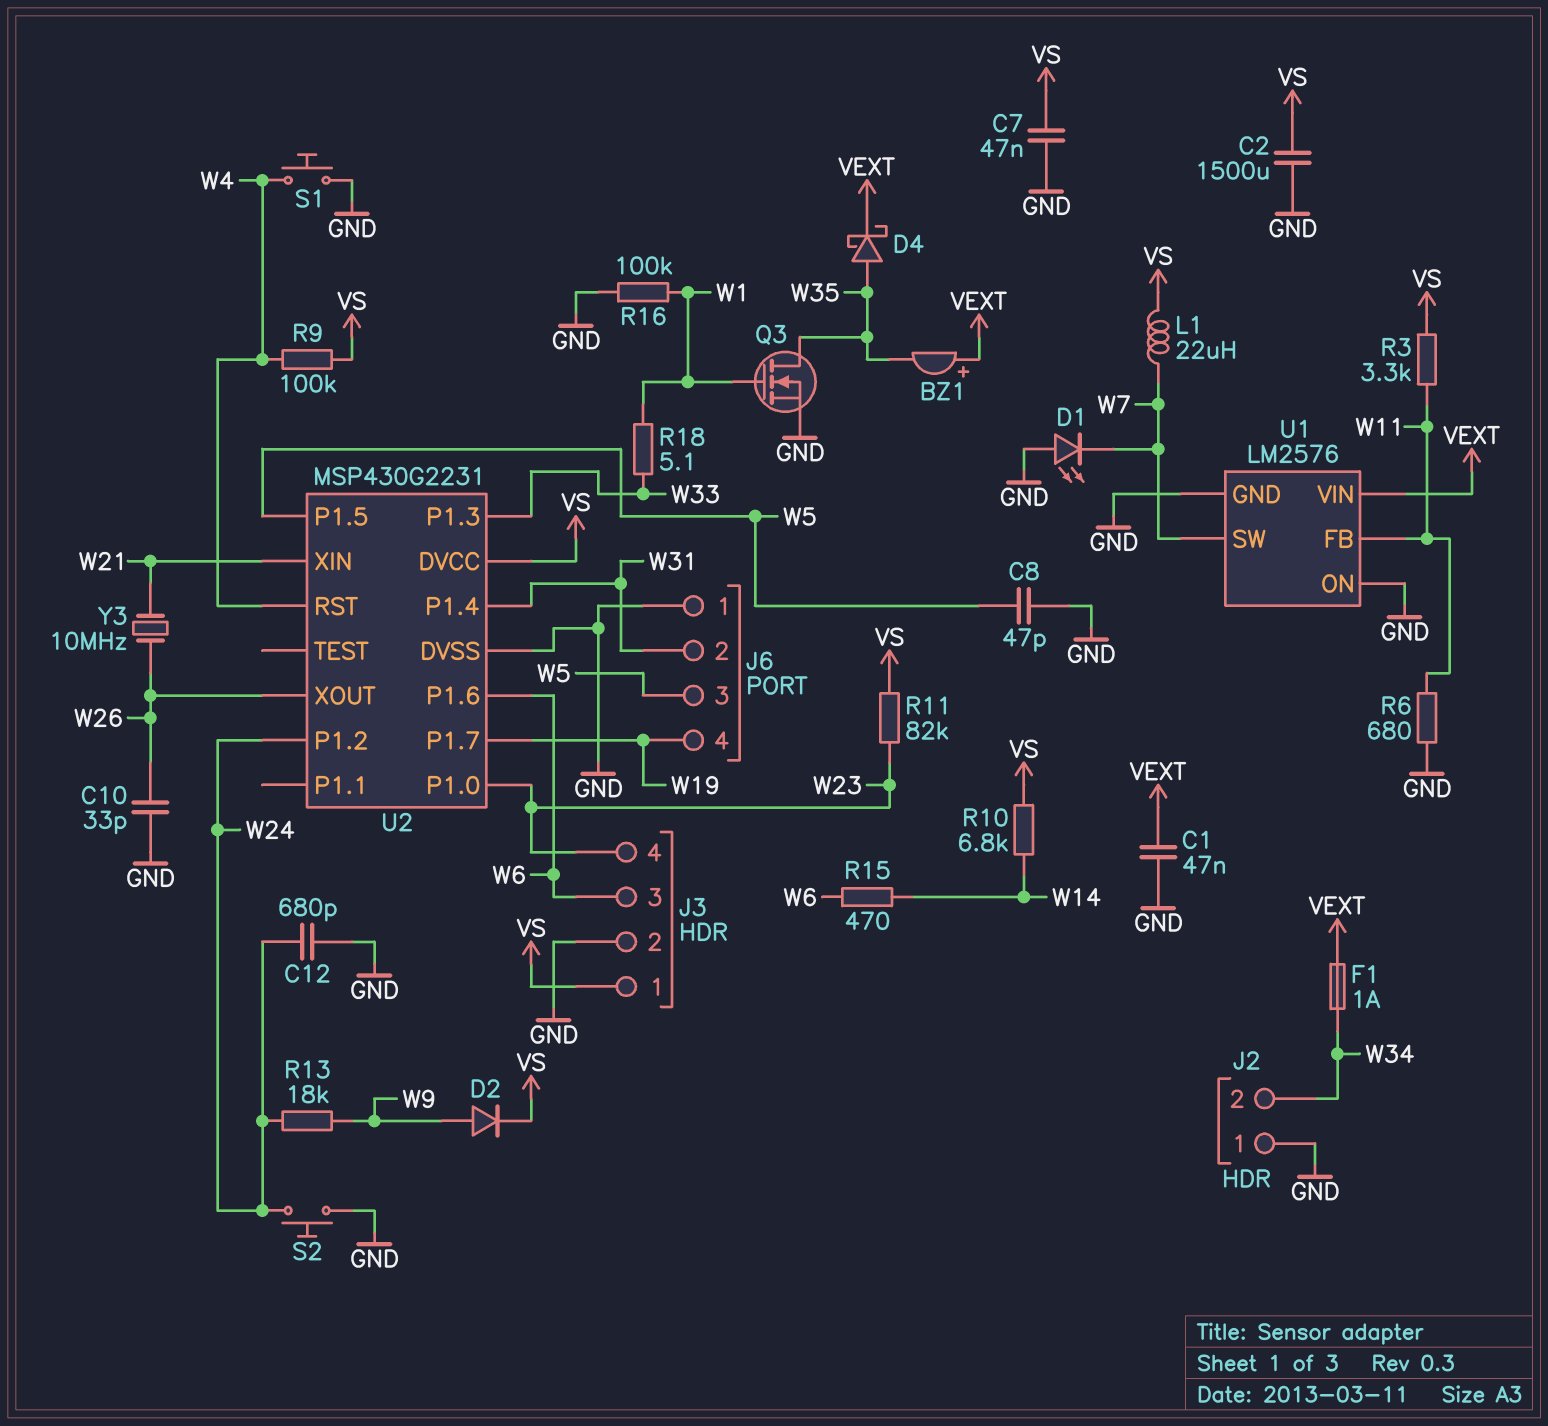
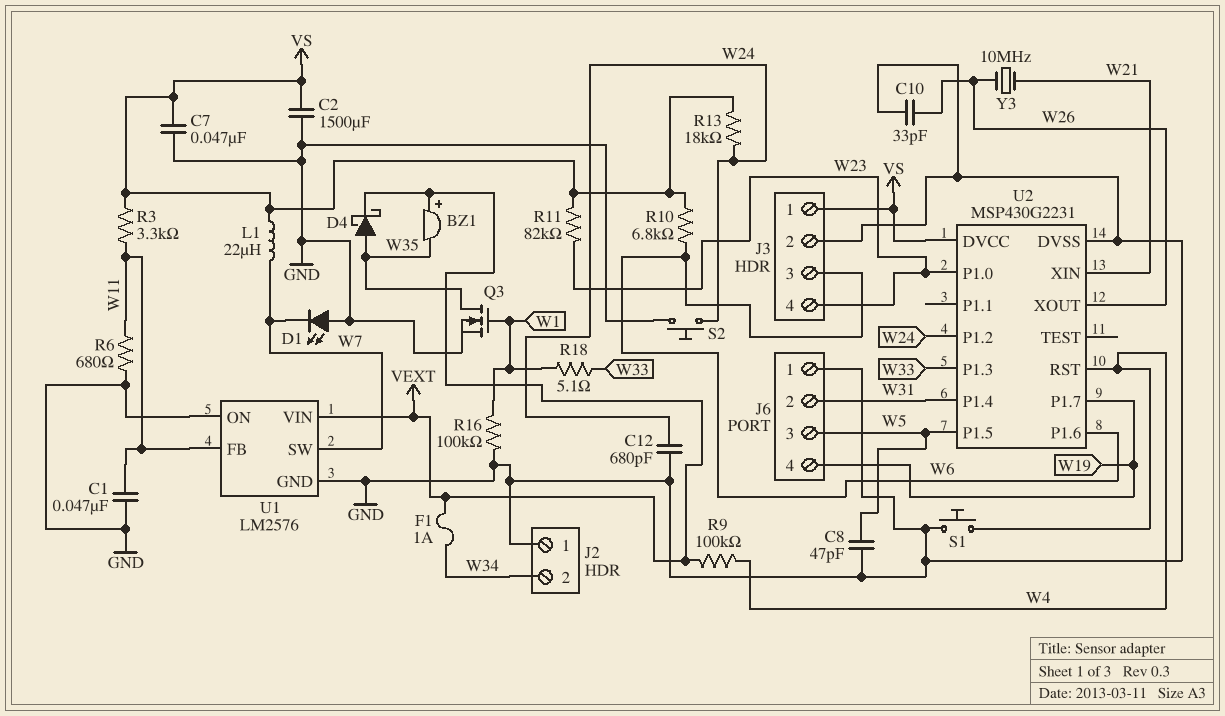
C1: 47nF (GND, VEXT) -> 47nF (GND, W11)
D2: diode (A W9, K VS) -> none
R9: 100k (VS, W4) -> 100k (VEXT, W4)
R10: 6.8k (VS, W14) -> 6.8k (VS, W6)
R13: 18k (W9, W24) -> 18k (VS, W24)
R15: 470 (W6, W14) -> none

